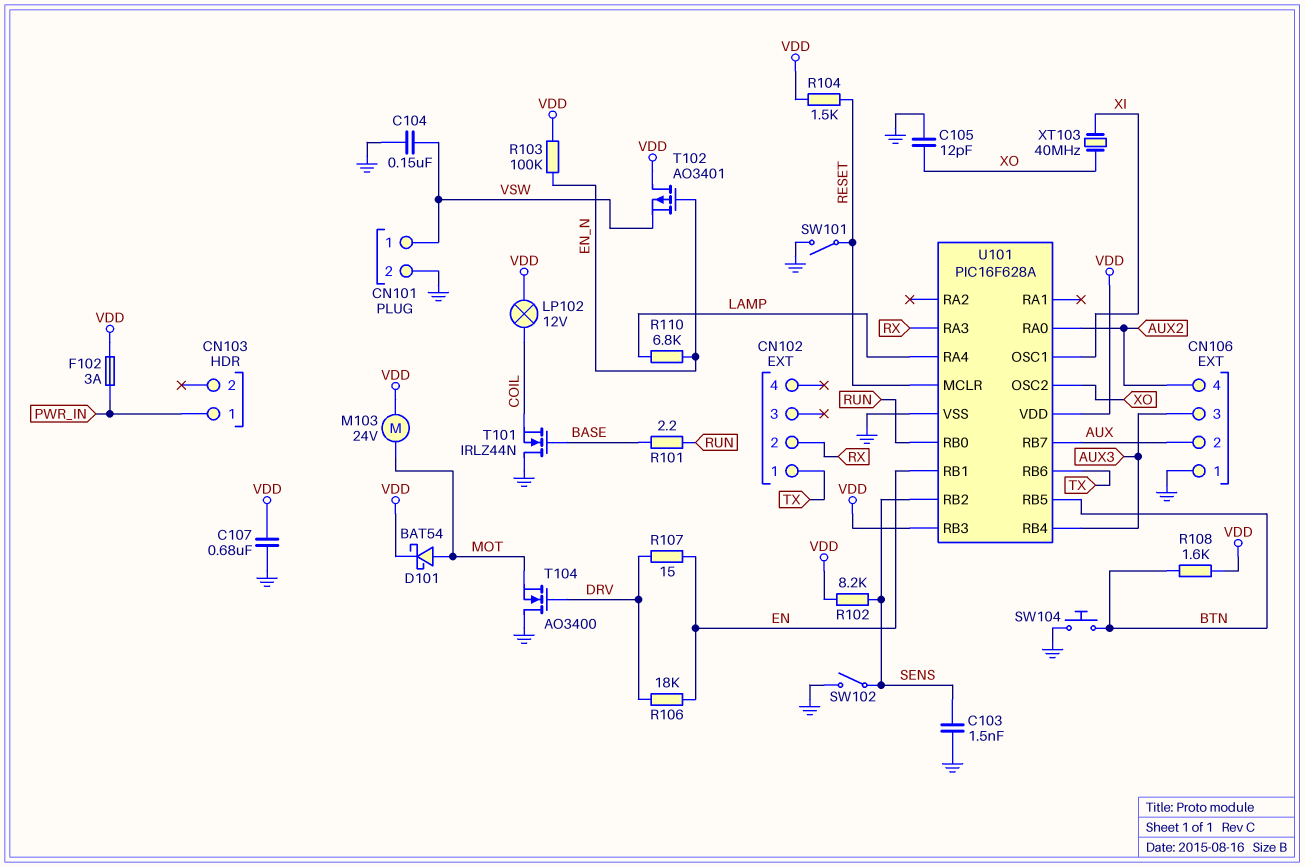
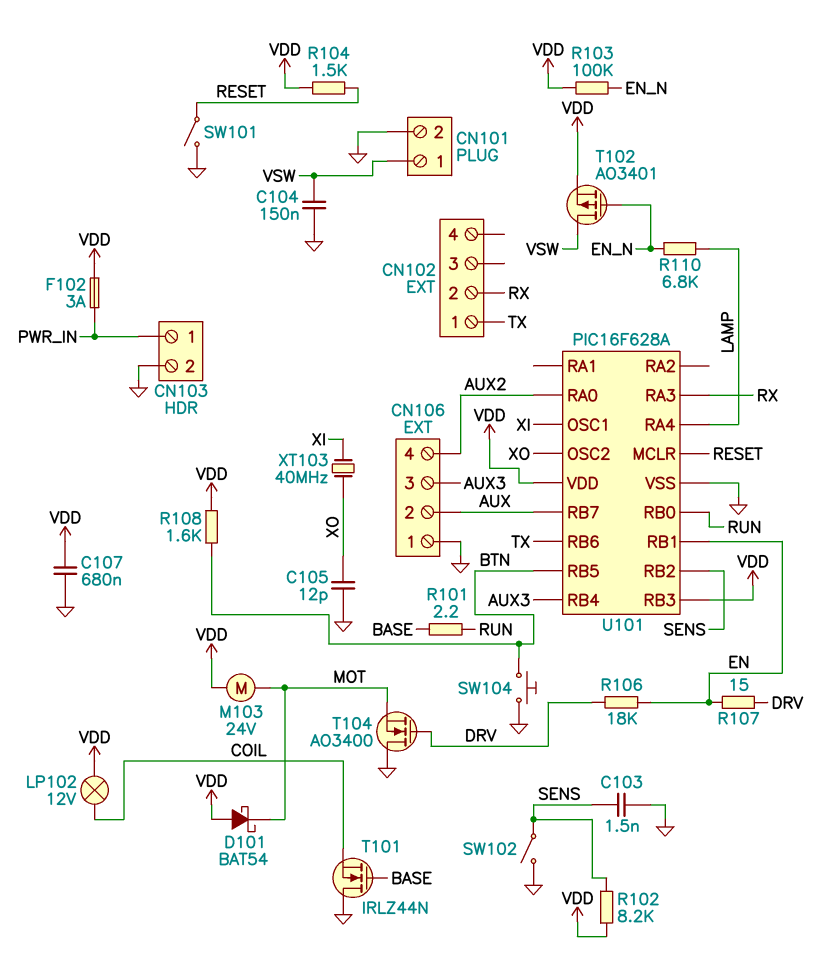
CN103 pin 2: none -> GND
D101: schottky BAT54 (A MOT, K VDD) -> schottky BAT54 (A VDD, K MOT)
T102: PMOS AO3401 (G EN_N, D VDD, S VSW) -> PMOS AO3401 (G EN_N, D VSW, S VDD)

